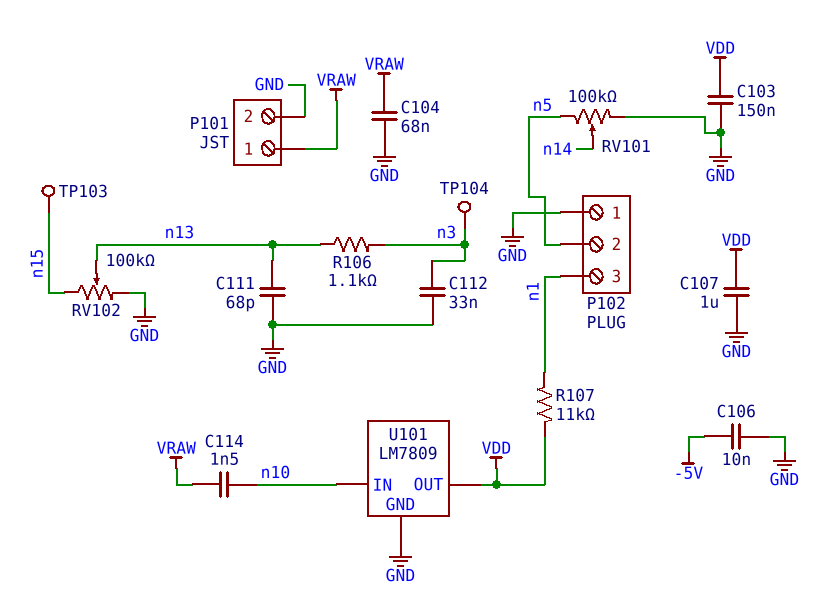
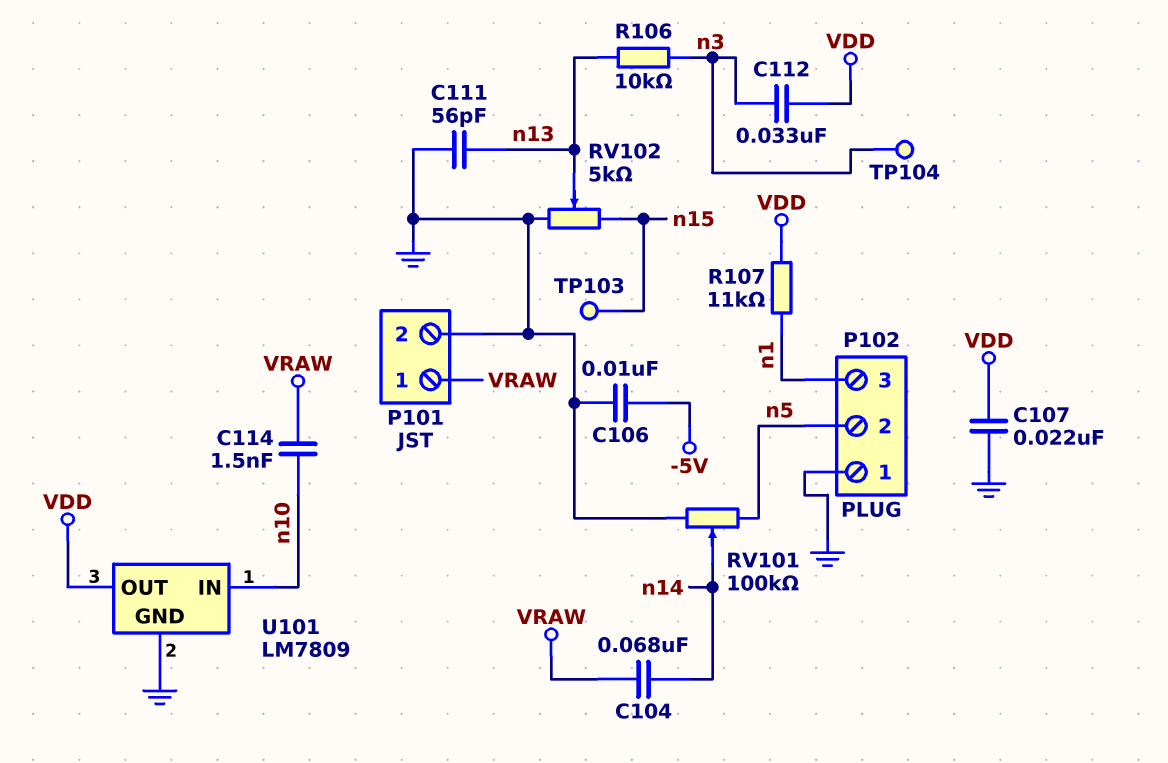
C103: 150nF (GND, VDD) -> none
C104: 68nF (GND, VRAW) -> 68nF (VRAW, n14)
C107: 1uF (GND, VDD) -> 22nF (GND, VDD)
C111: 68pF (GND, n13) -> 56pF (GND, n13)
C112: 33nF (GND, n3) -> 33nF (VDD, n3)
R106: 1.1k (n3, n13) -> 10k (n3, n13)
RV102: 100k (GND, n15, wiper n13) -> 5k (GND, n15, wiper n13)

